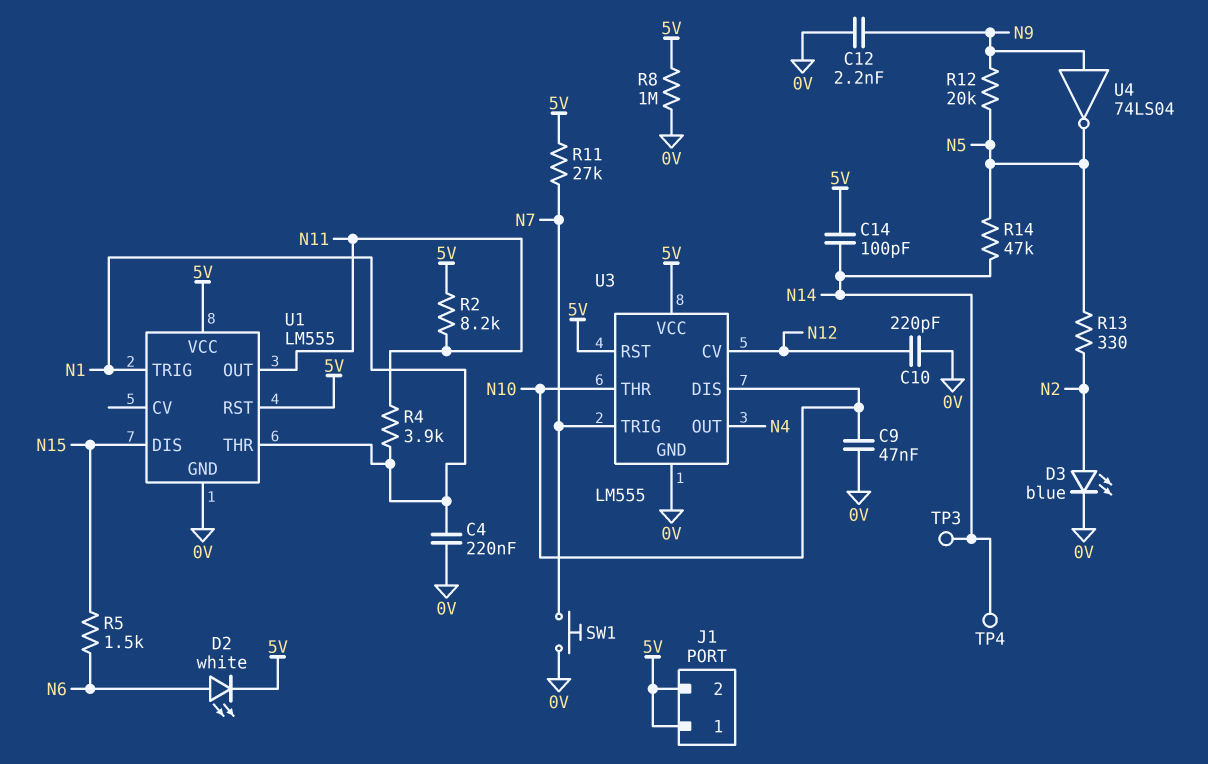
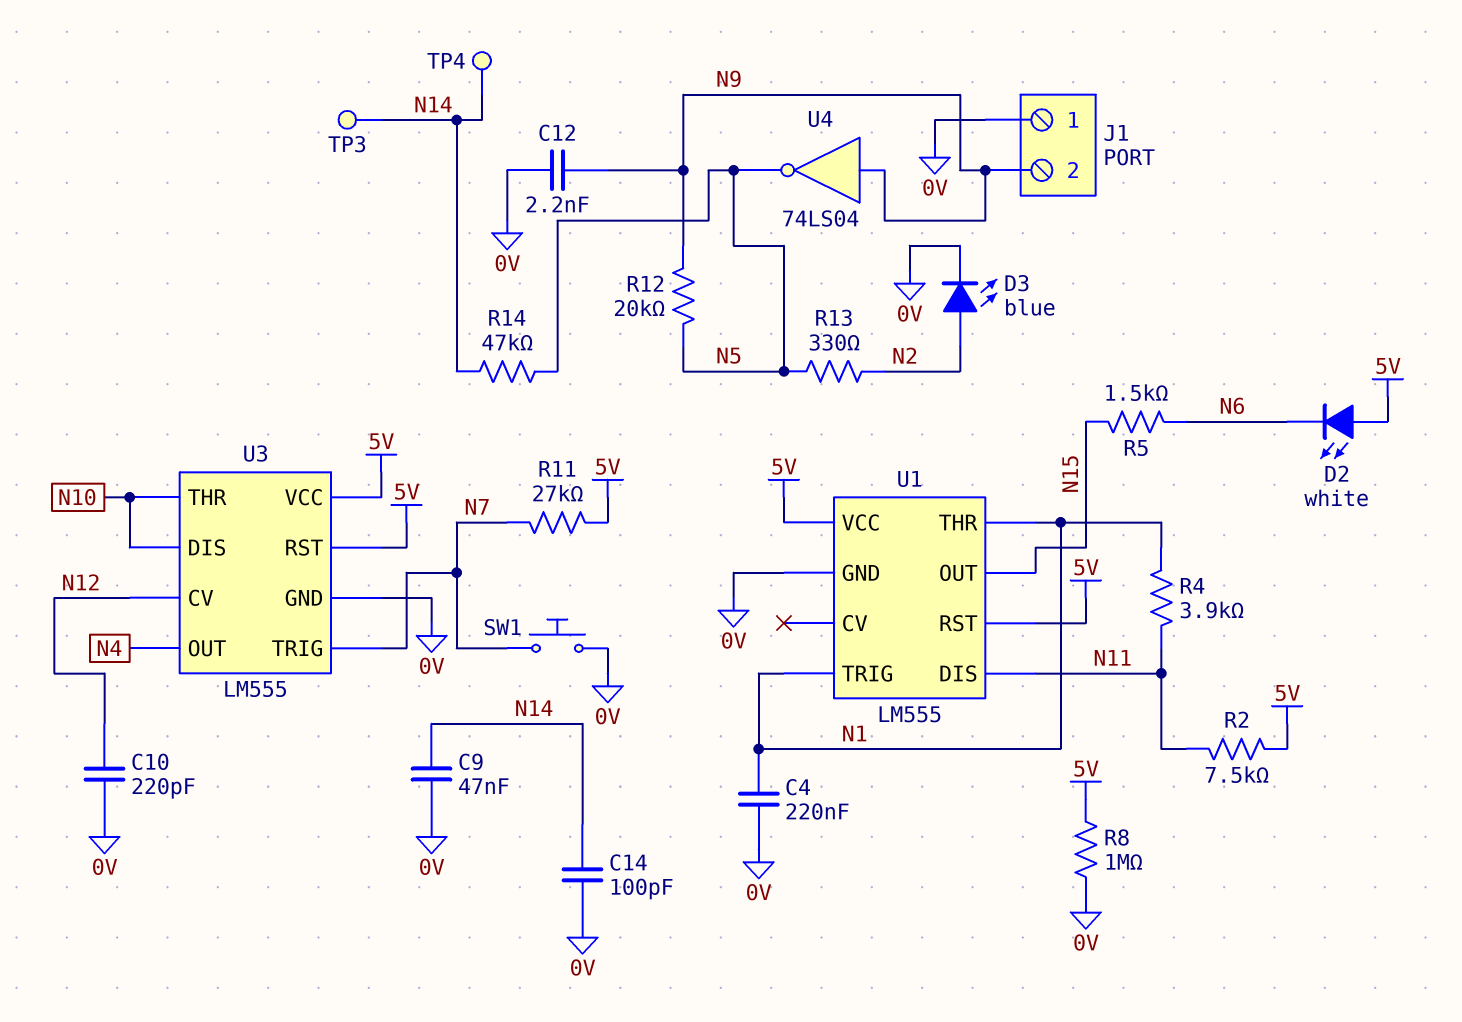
C9: 47nF (0V, N10) -> 47nF (0V, N14)
C14: 100pF (5V, N14) -> 100pF (0V, N14)
D2: LED white (A N6, K 5V) -> LED white (A 5V, K N6)
J1 pin 1: 5V -> 0V
J1 pin 2: 5V -> N9
R2: 8.2k (5V, N11) -> 7.5k (5V, N11)
U1 pin DIS: N15 -> N11
U1 pin OUT: N11 -> N15

